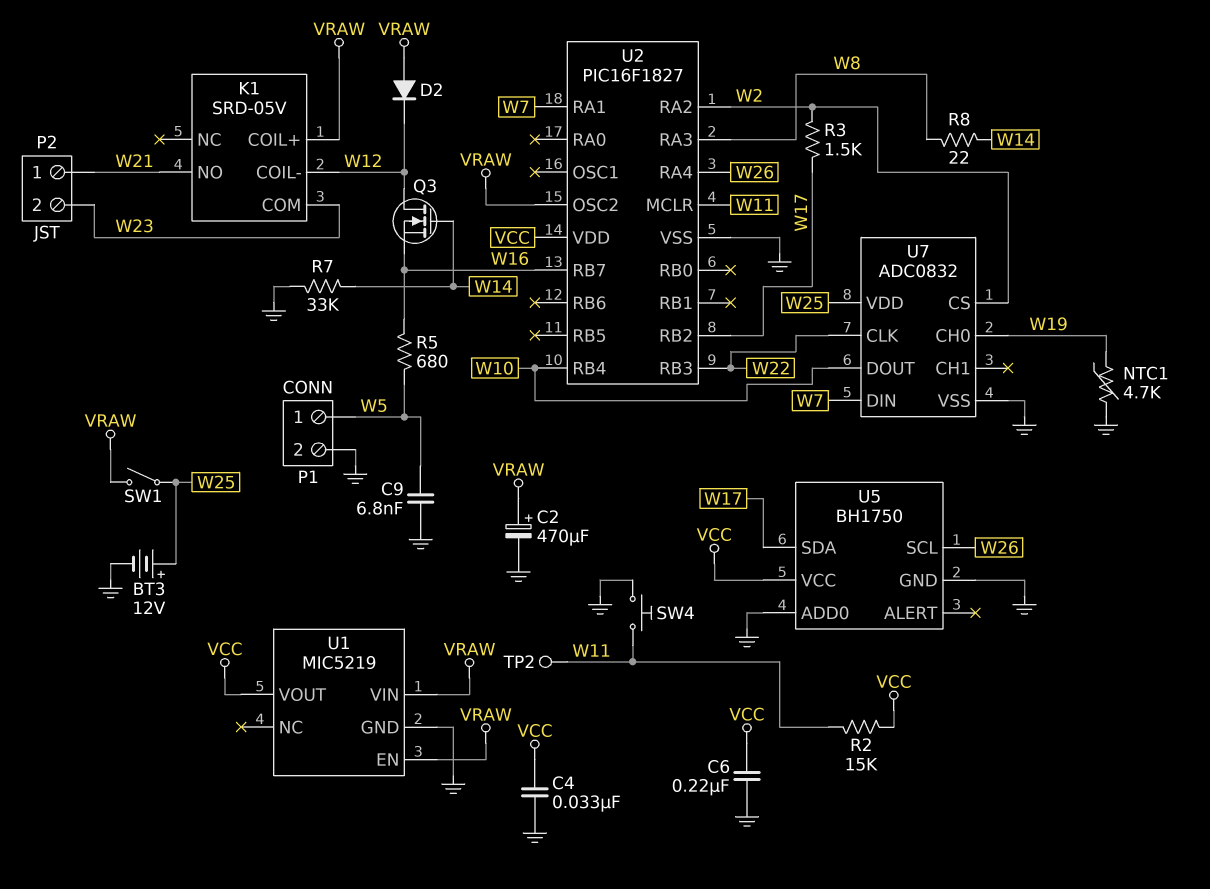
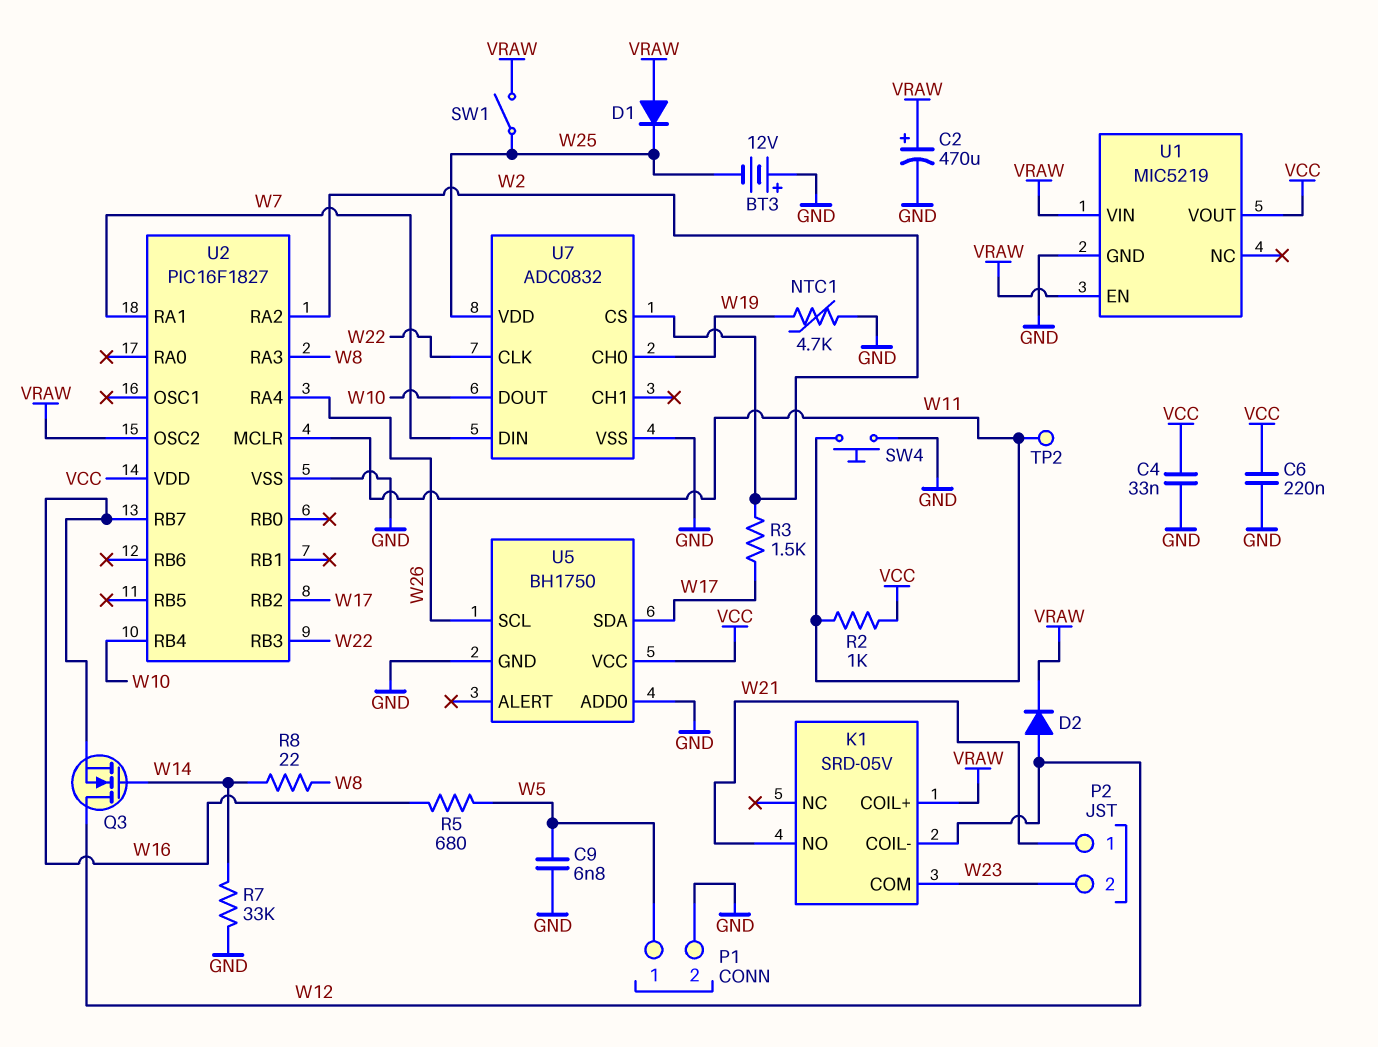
BT3: 12V (plus W25, minus GND) -> 12V (plus GND, minus W25)
D1: none -> diode (A VRAW, K W25)
D2: diode (A VRAW, K W12) -> diode (A W12, K VRAW)
R2: 15k (VCC, W11) -> 1k (VCC, W11)

